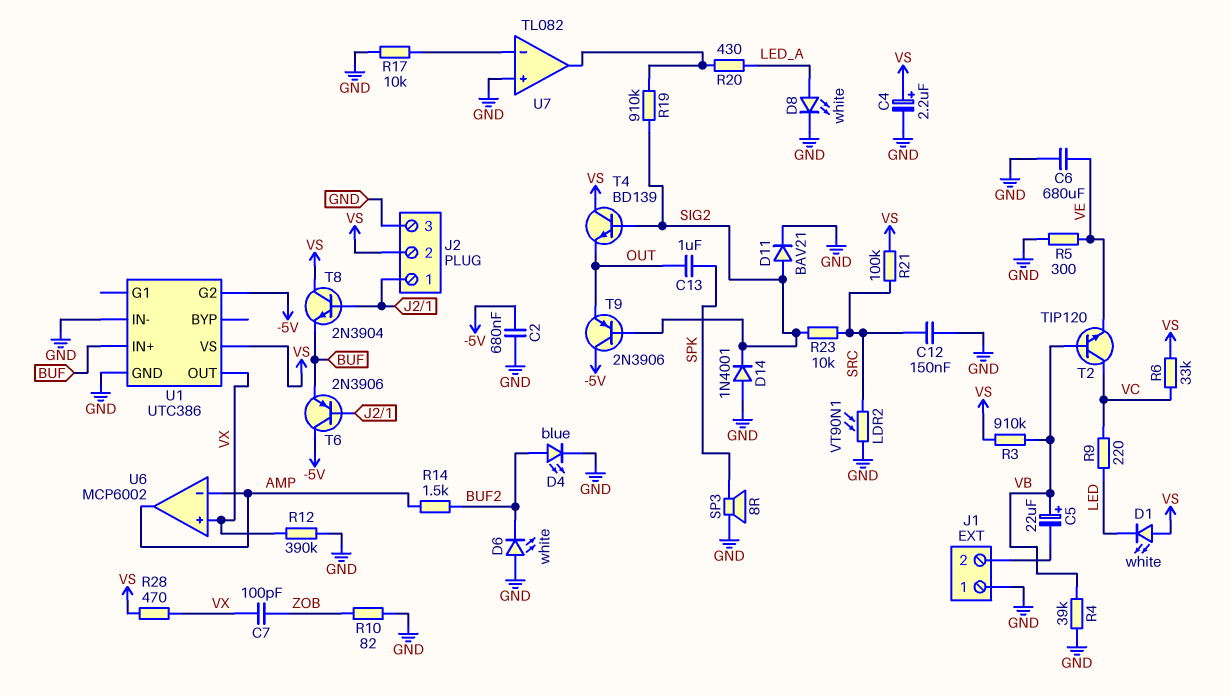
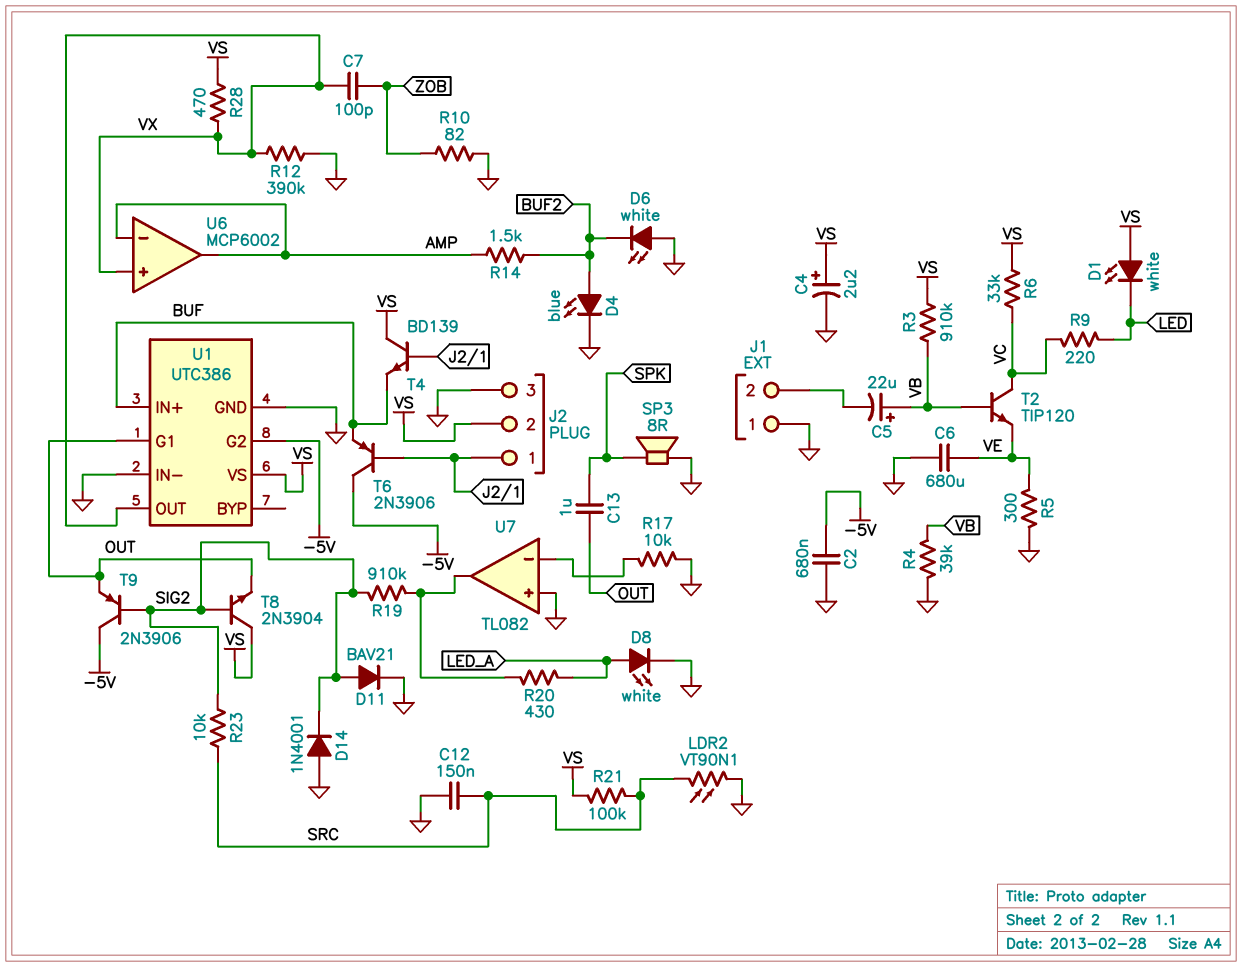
T4: NPN BD139 (B SIG2, C VS, E OUT) -> NPN BD139 (B J2/1, C VS, E BUF)
T8: NPN 2N3904 (B J2/1, C VS, E BUF) -> NPN 2N3904 (B SIG2, C VS, E OUT)
U1 pin G1: none -> OUT

